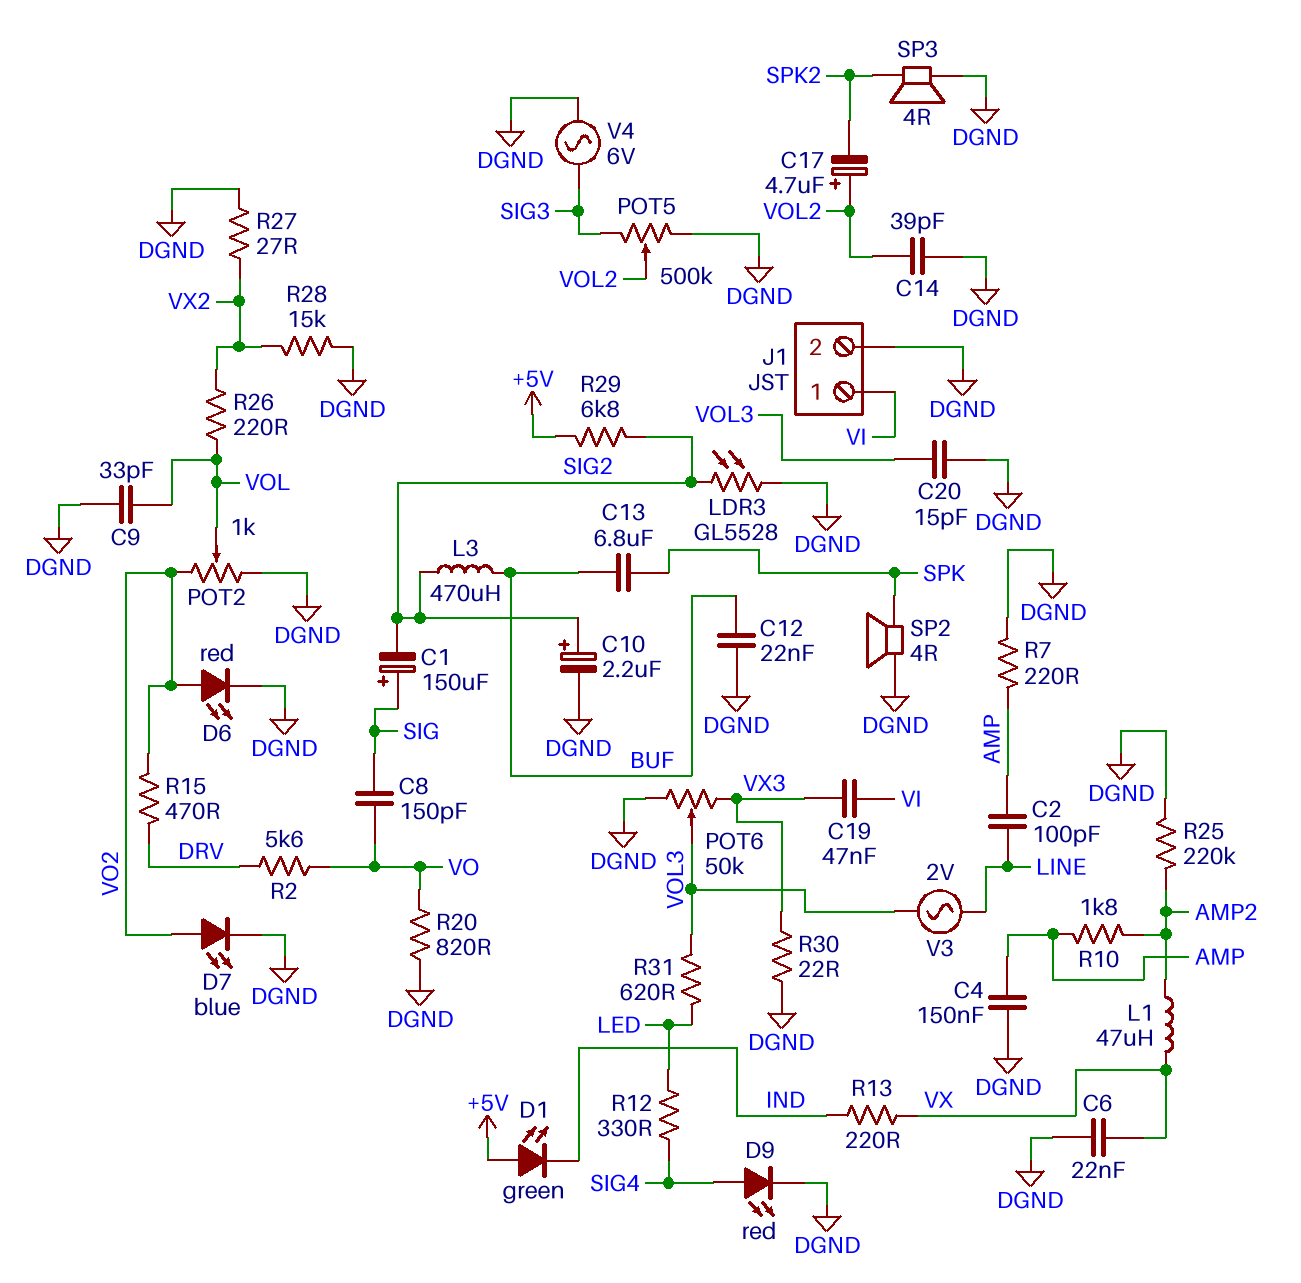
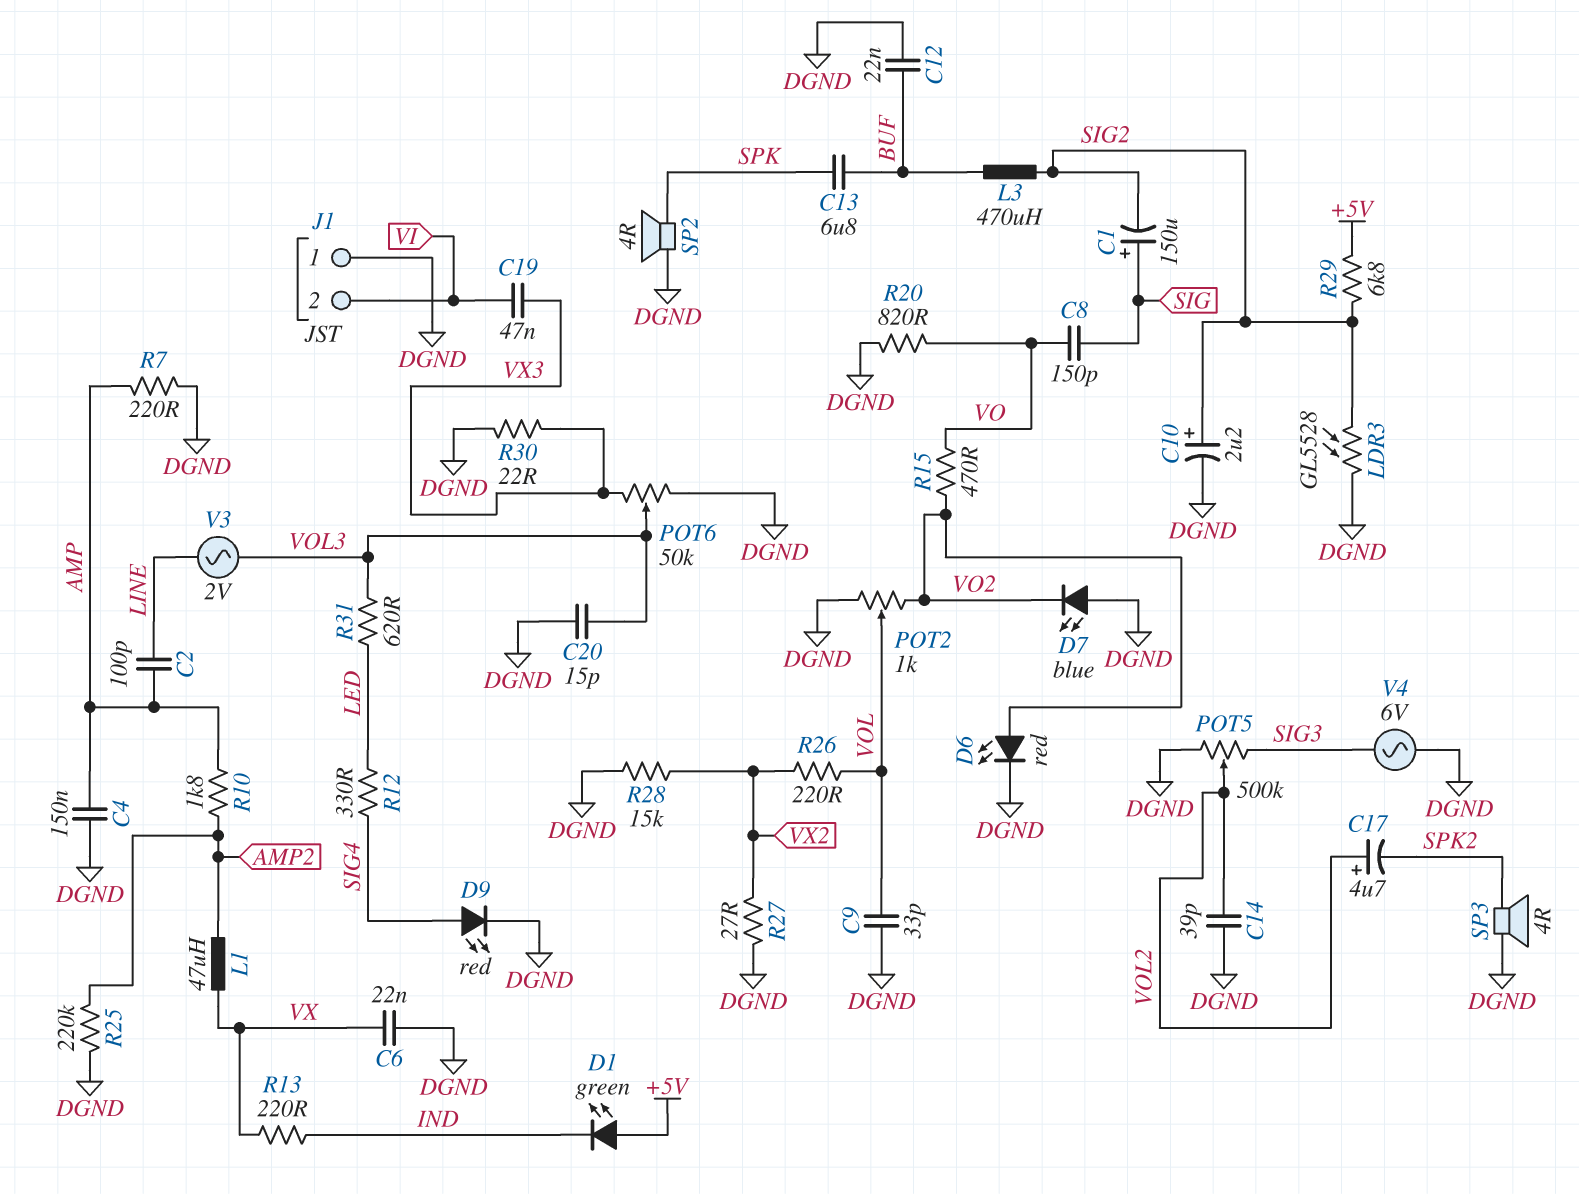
D7: LED blue (A VO2, K DGND) -> LED blue (A DGND, K VO2)
J1 pin 1: VI -> DGND
J1 pin 2: DGND -> VI
R2: 5.6k (DRV, VO) -> none
R15: 470 (DRV, VO2) -> 470 (VO, VO2)

